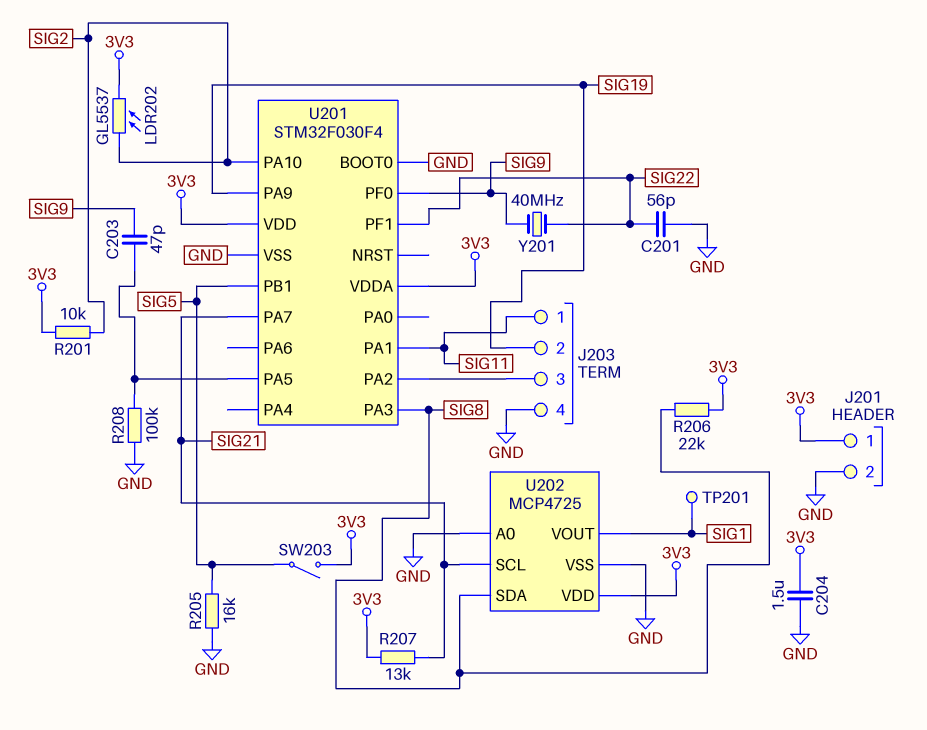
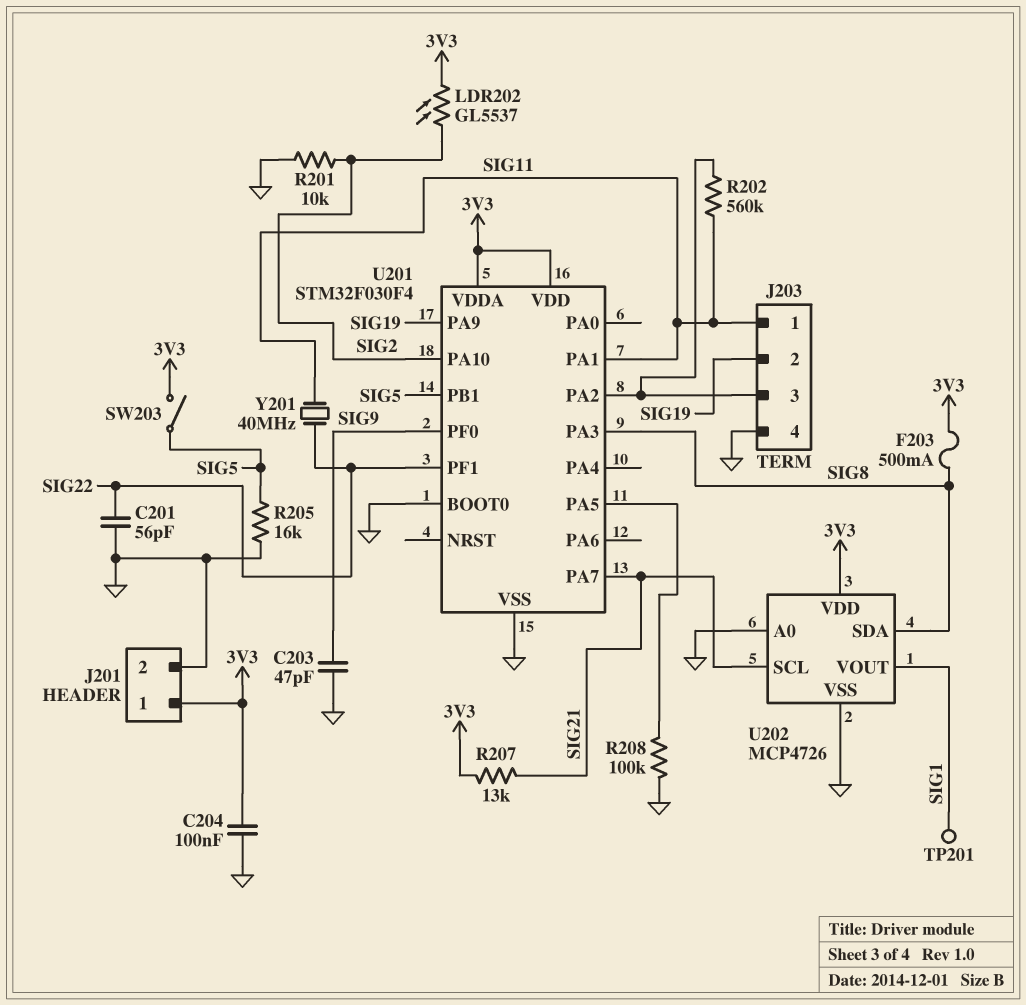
C203: 47pF (SIG9, U201/PA5) -> 47pF (GND, SIG9)
C204: 1.5uF (3V3, GND) -> 100nF (3V3, GND)
F203: none -> 500mA (3V3, SIG8)
R201: 10k (3V3, SIG2) -> 10k (GND, SIG2)
R202: none -> 560k (J203/3, SIG11)
R206: 22k (3V3, SIG8) -> none
U202: MCP4725 -> MCP4726
Y201: 40MHz (SIG9, SIG22) -> 40MHz (SIG11, SIG22)

